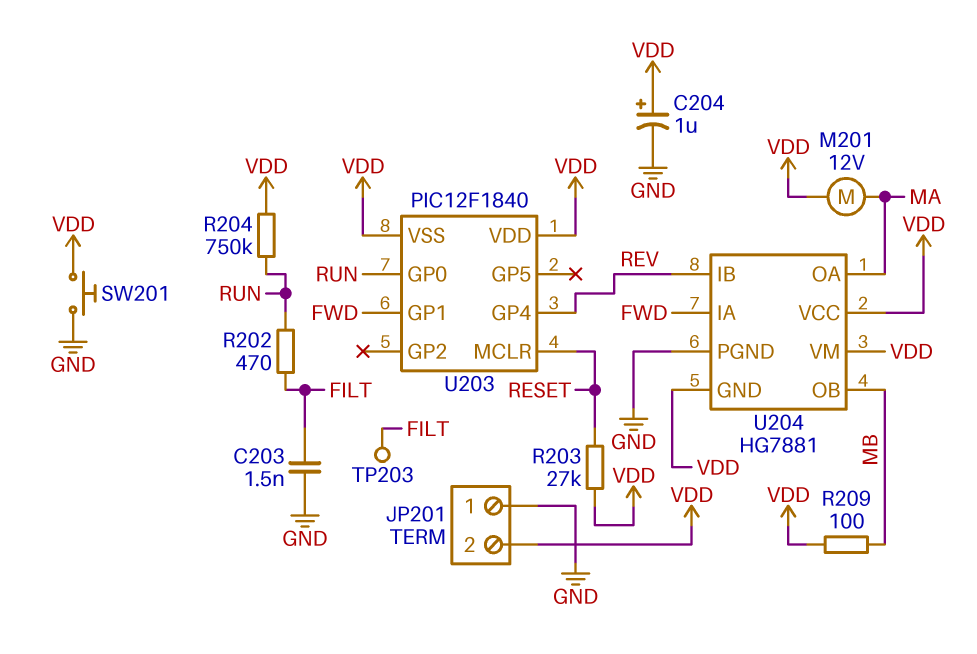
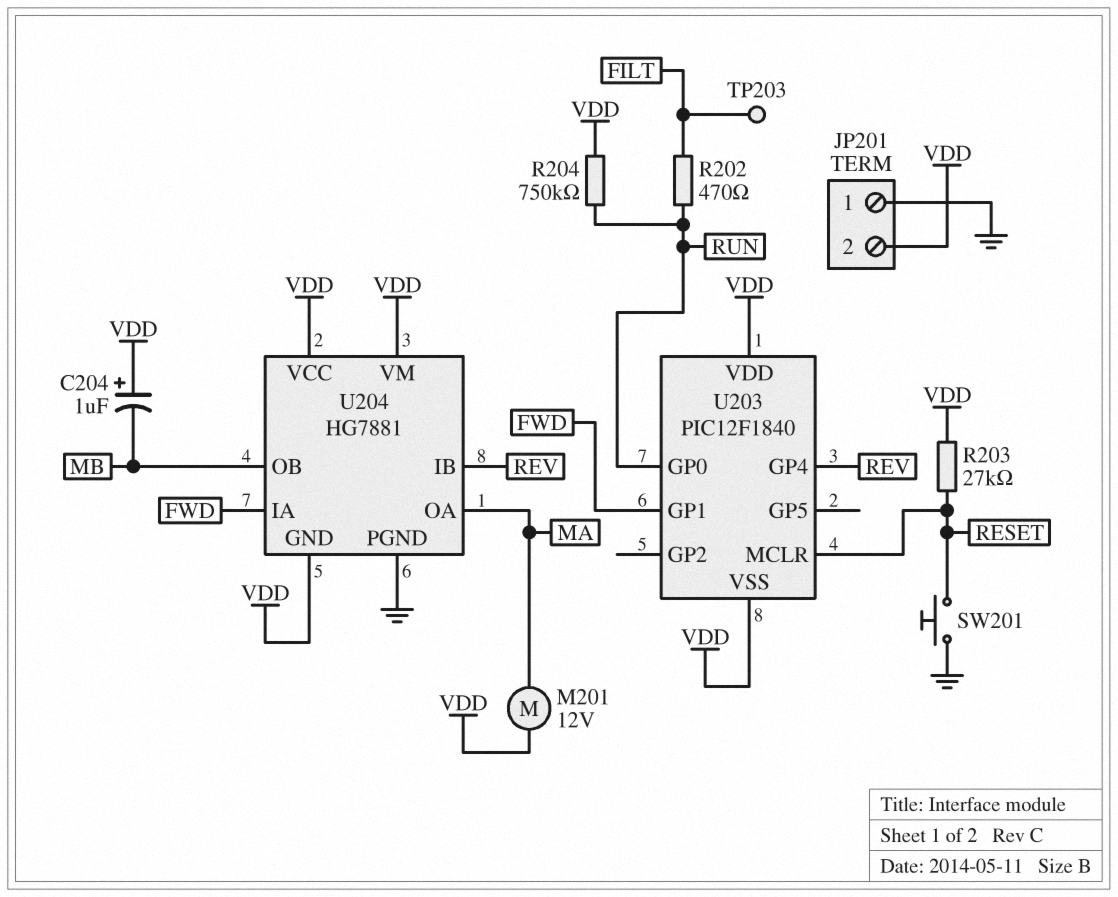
C203: 1.5nF (FILT, GND) -> none
C204: 1uF (plus VDD, minus GND) -> 1uF (plus VDD, minus MB)
R209: 100 (MB, VDD) -> none
SW201: button (GND, VDD) -> button (GND, RESET)

